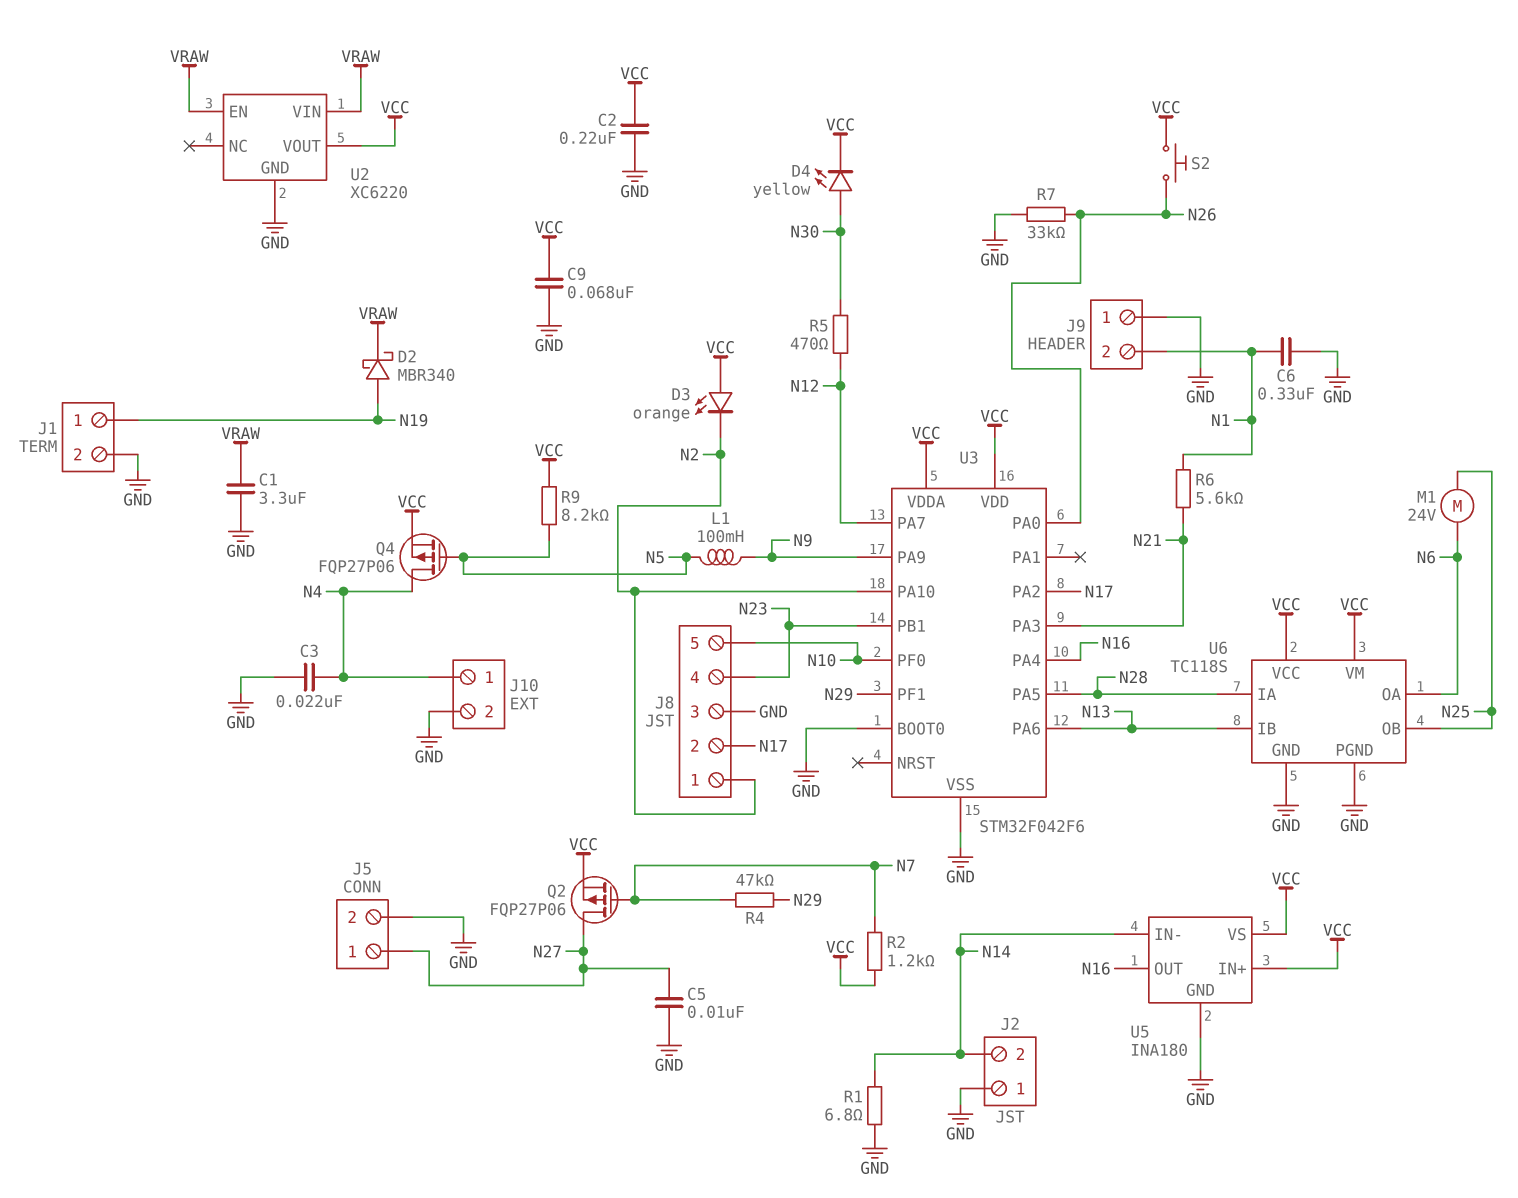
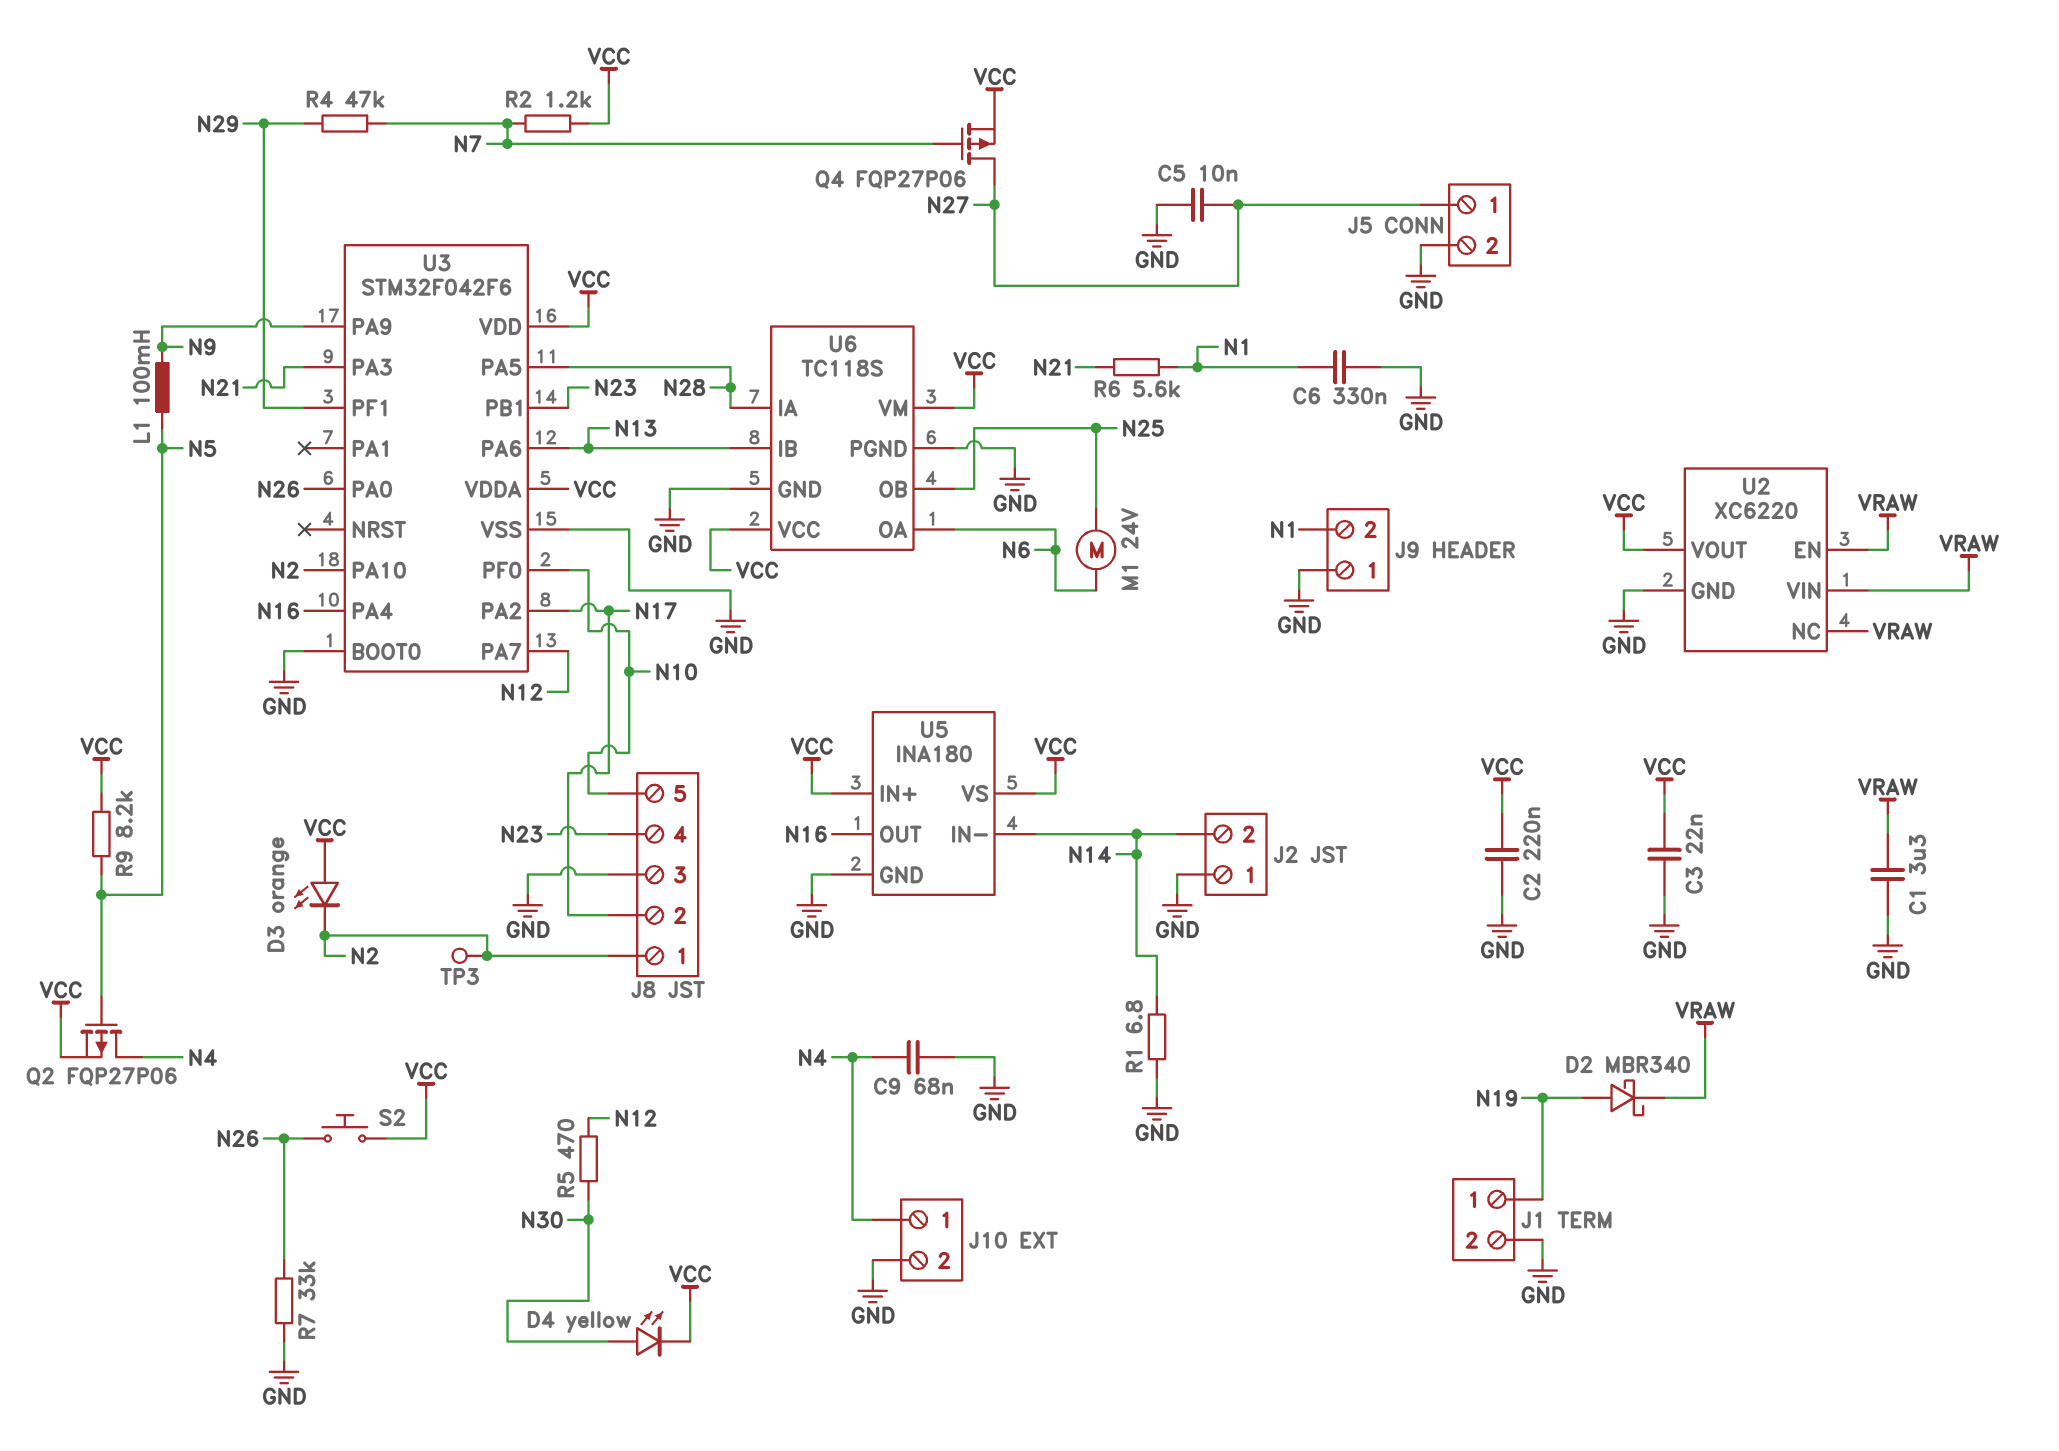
C3: 22nF (GND, N4) -> 22nF (GND, VCC)
C9: 68nF (GND, VCC) -> 68nF (GND, N4)
Q2: PMOS FQP27P06 (G N7, D N27, S VCC) -> PMOS FQP27P06 (G N5, D N4, S VCC)
Q4: PMOS FQP27P06 (G N5, D N4, S VCC) -> PMOS FQP27P06 (G N7, D N27, S VCC)
TP3: none -> test point (N2)
U2 pin NC: none -> VRAW

